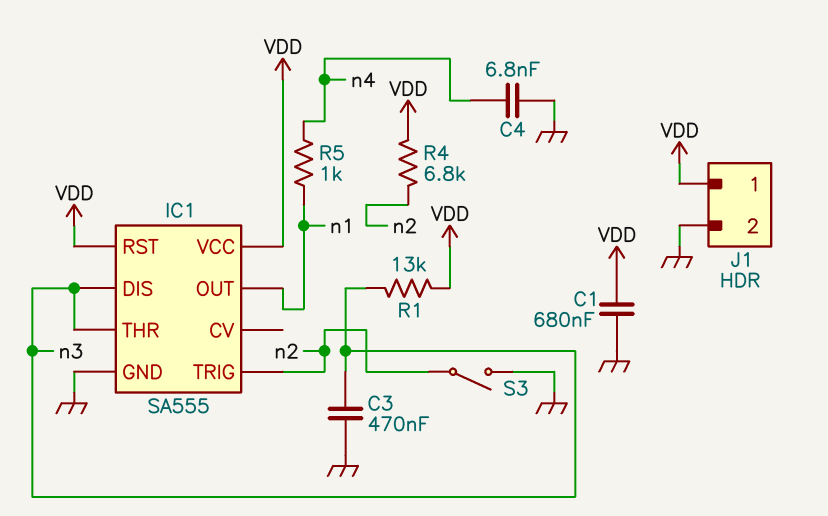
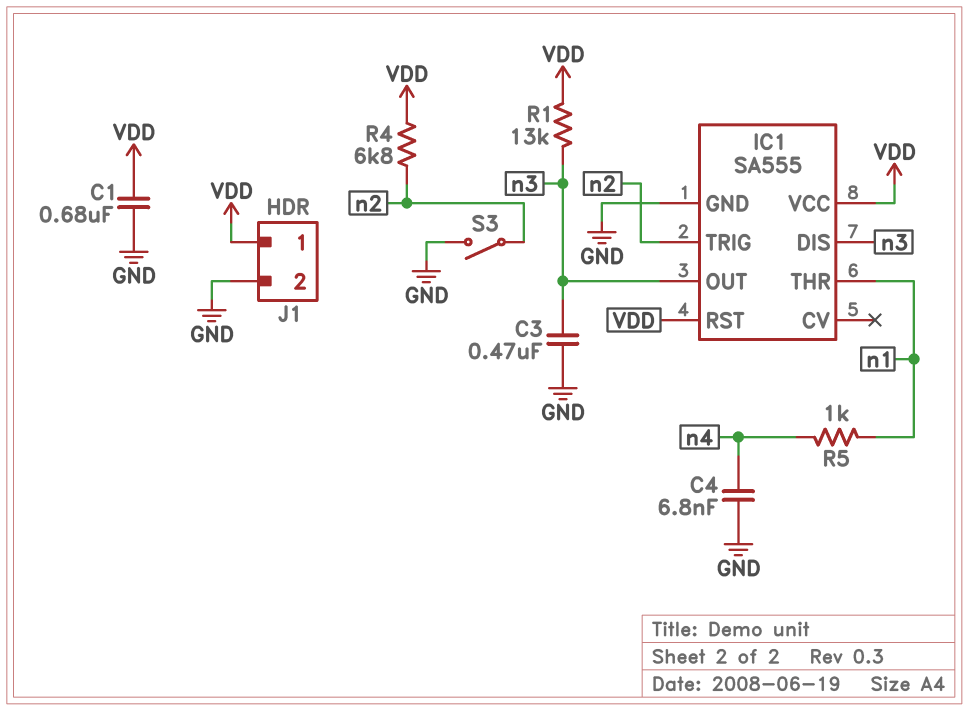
IC1 pin OUT: n1 -> n3
IC1 pin THR: n3 -> n1

